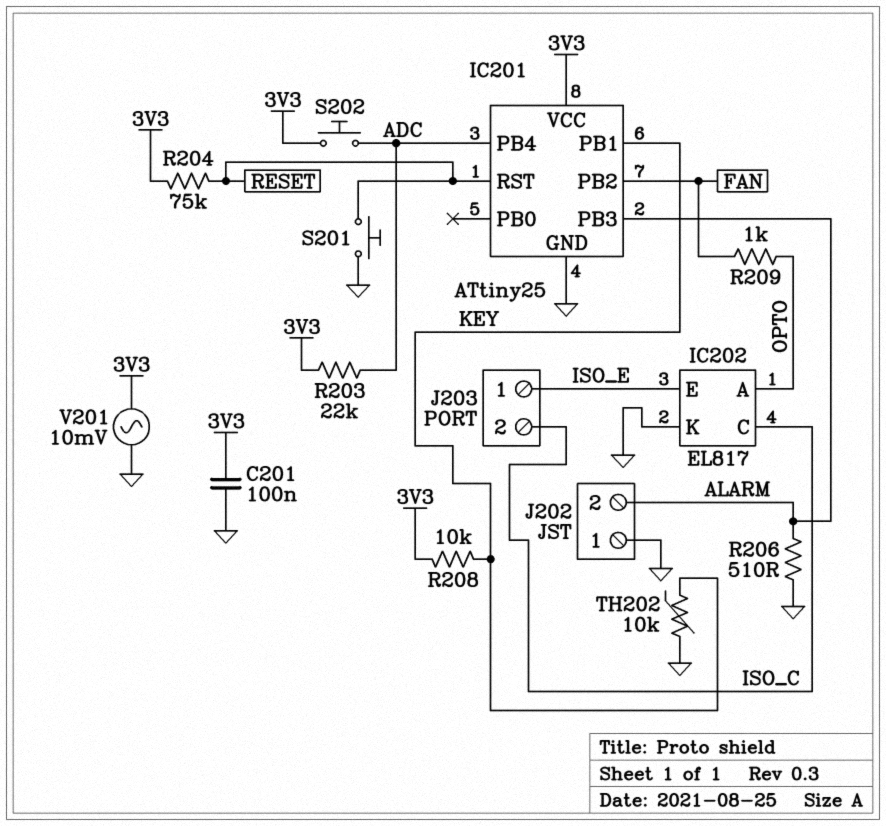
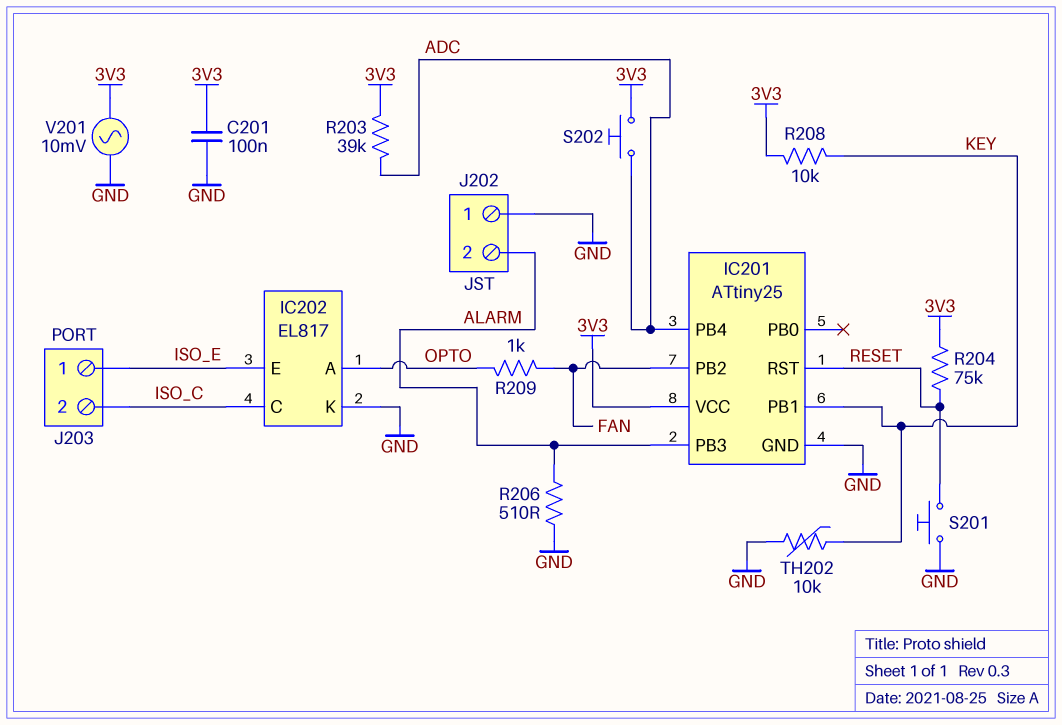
R203: 22k (3V3, ADC) -> 39k (3V3, ADC)

